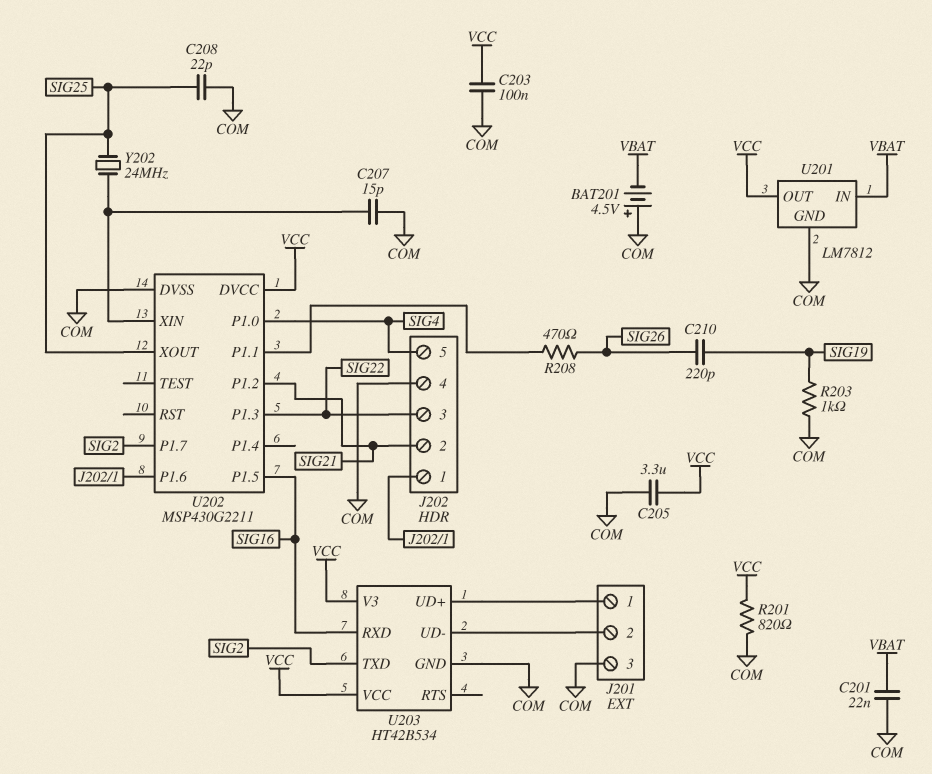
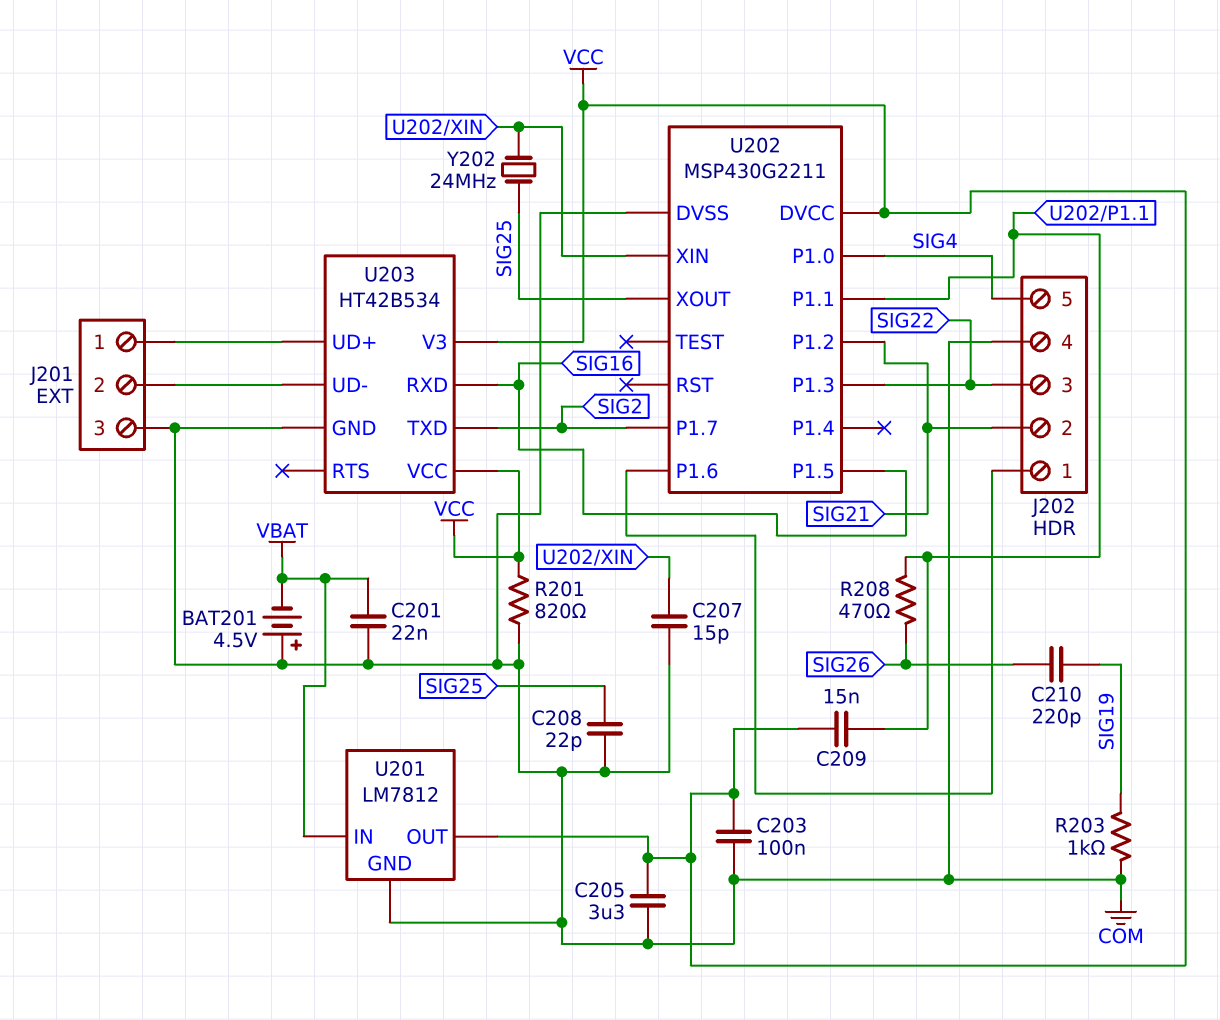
C209: none -> 15nF (U202/P1.1, VCC)

